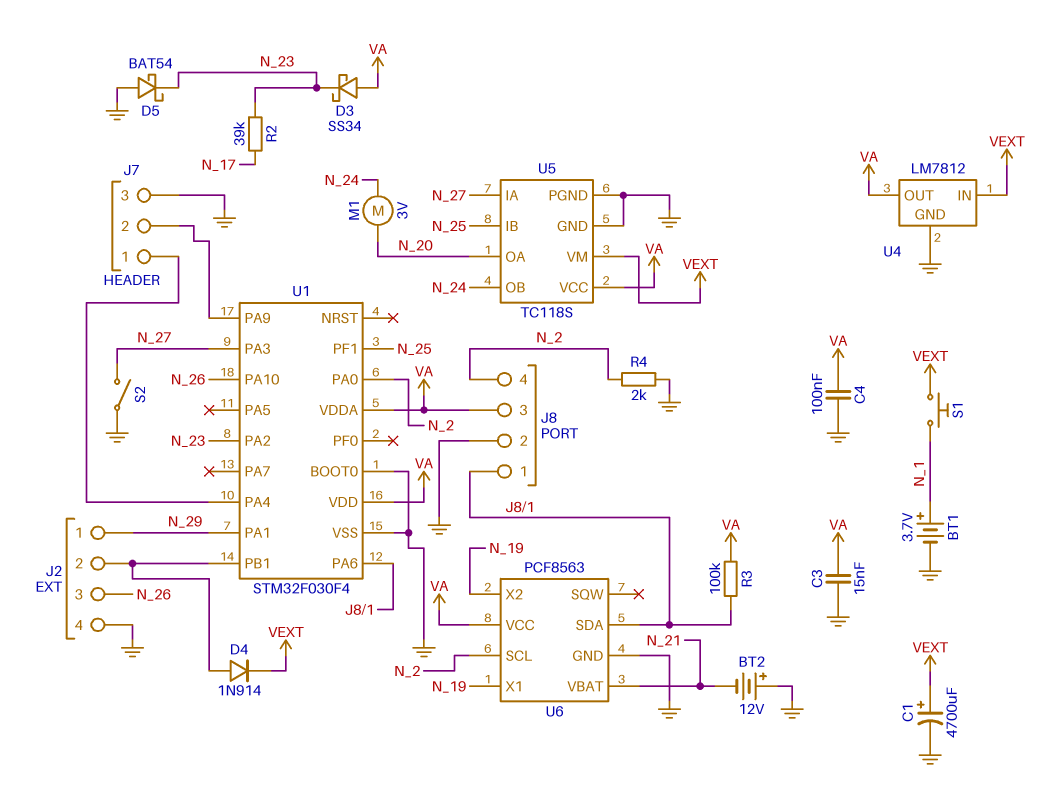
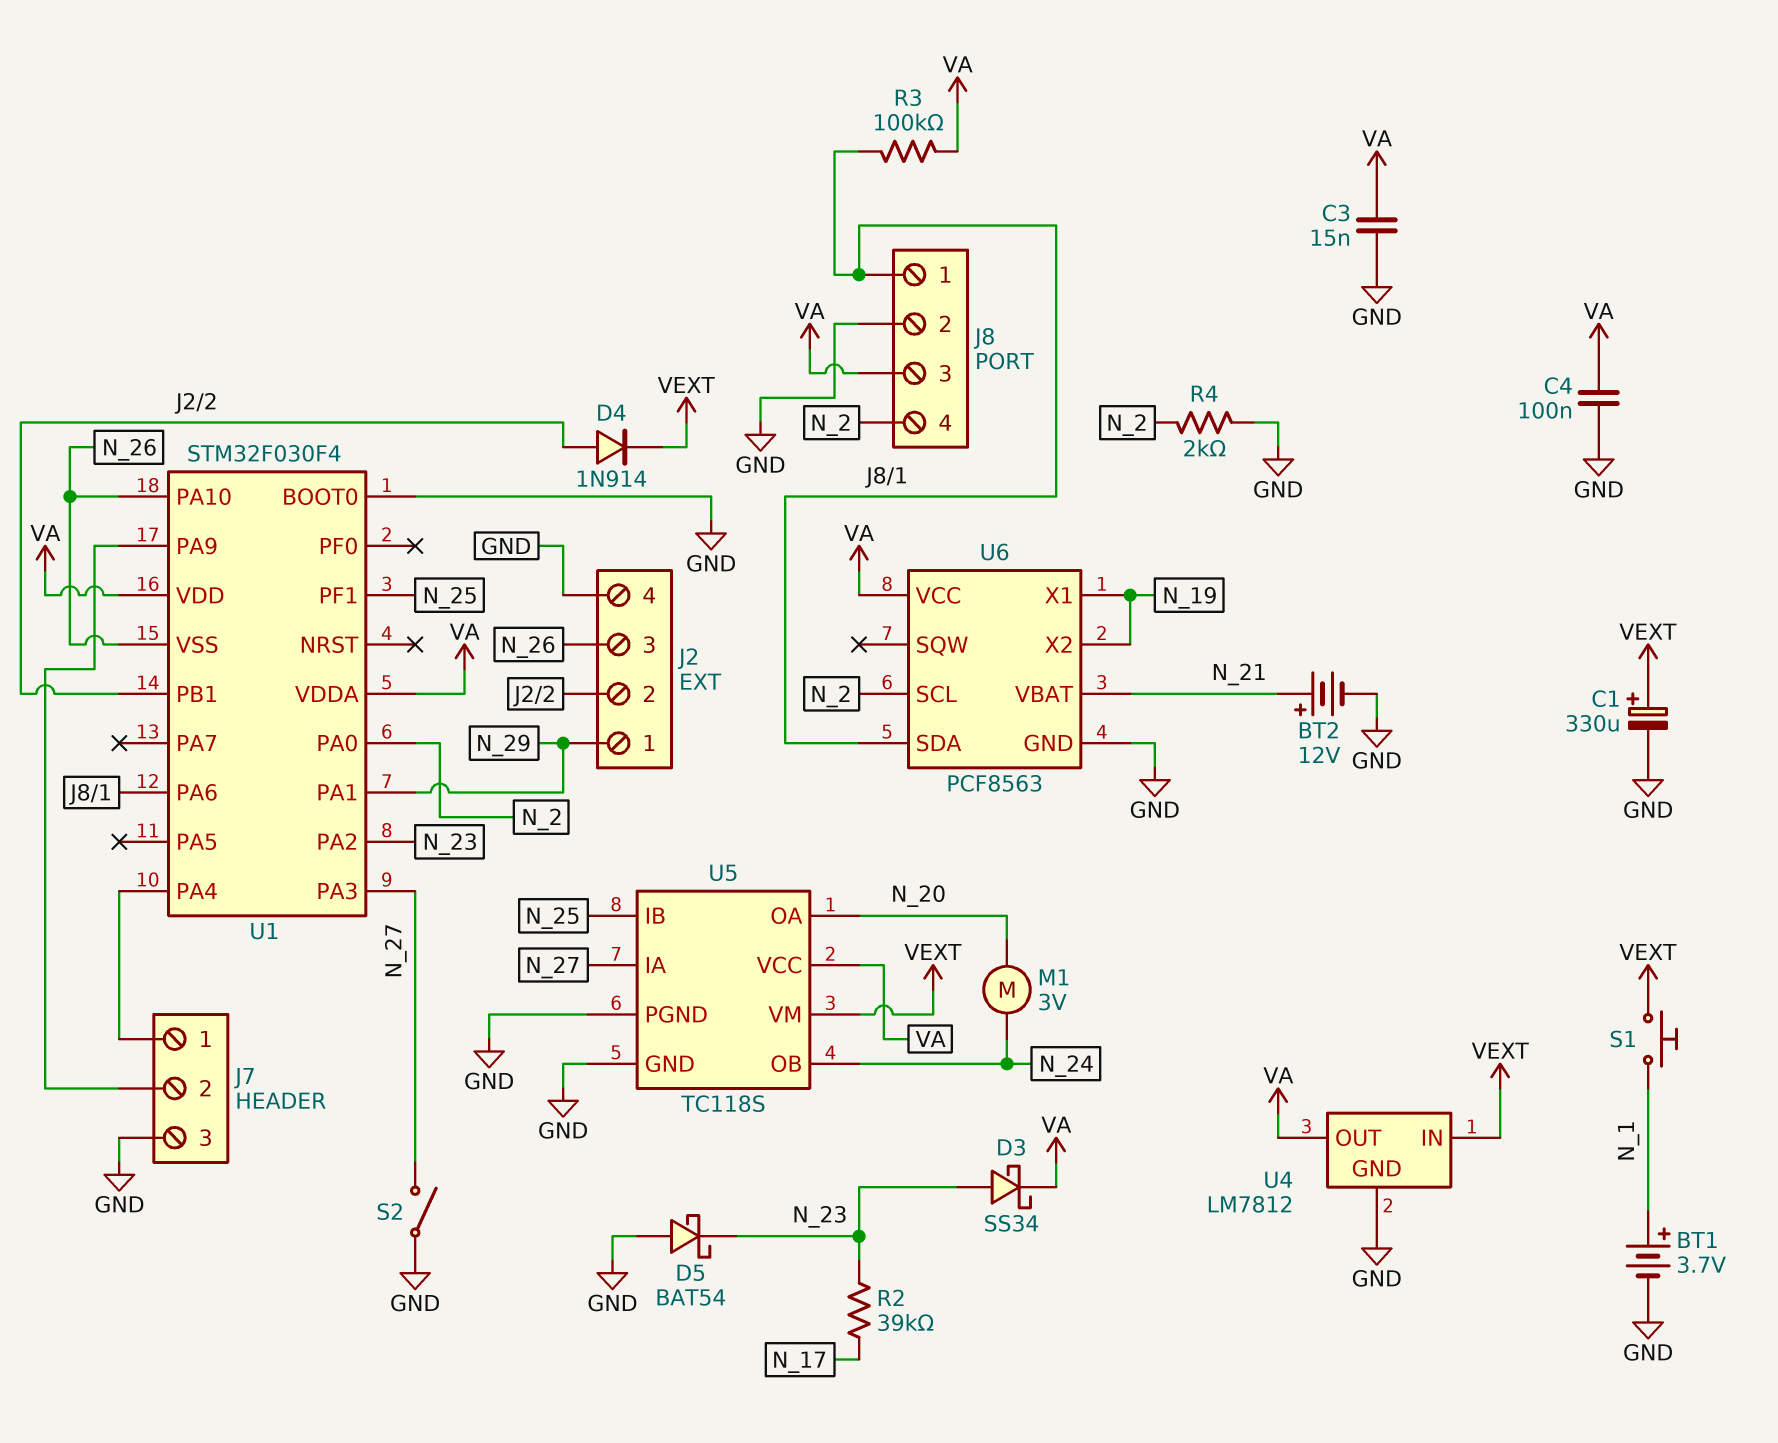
BT2: 12V (plus GND, minus N_21) -> 12V (plus N_21, minus GND)
C1: 4700uF (plus VEXT, minus GND) -> 330uF (plus VEXT, minus GND)
D3: schottky SS34 (A VA, K N_23) -> schottky SS34 (A N_23, K VA)
U1 pin VSS: GND -> N_26

